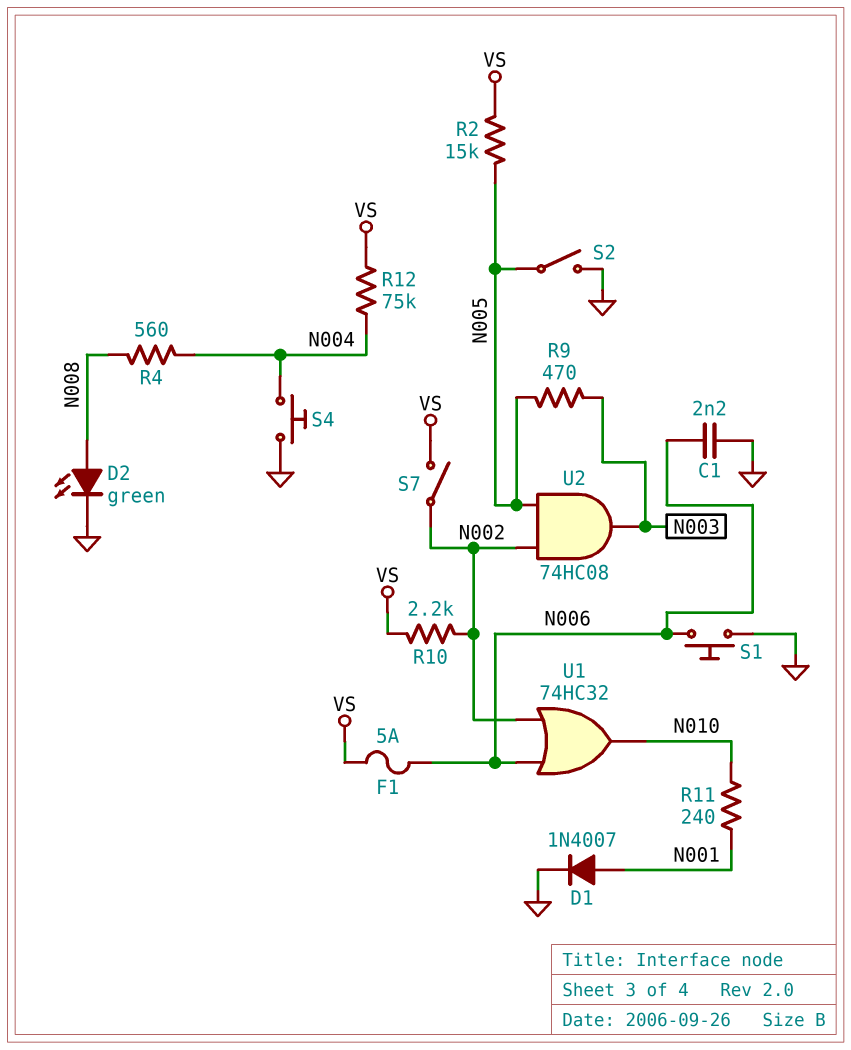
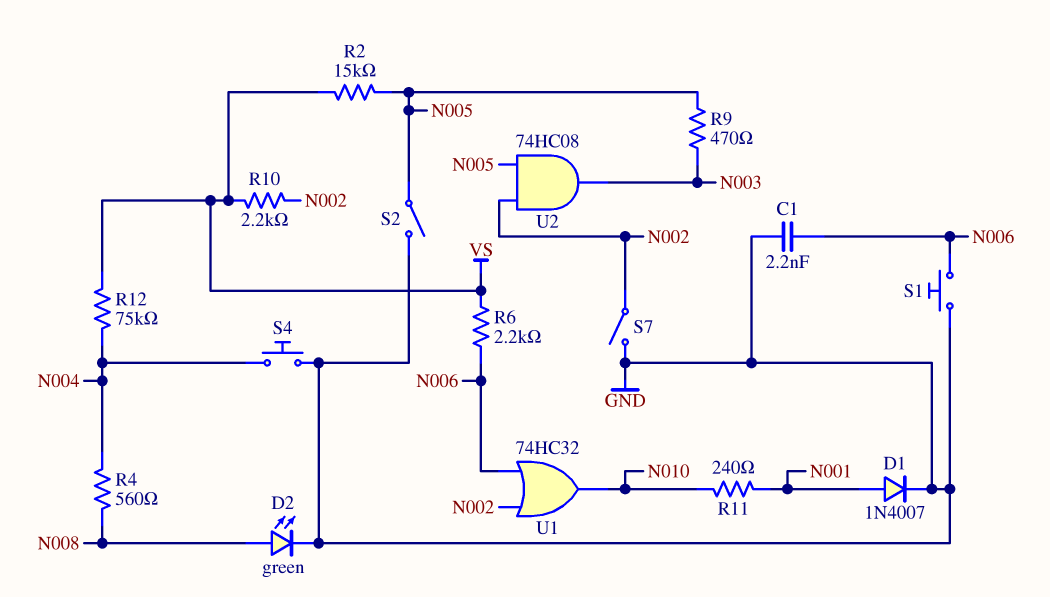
F1: 5A (N006, VS) -> none
R6: none -> 2.2k (N006, VS)
S7: switch (N002, VS) -> switch (GND, N002)

